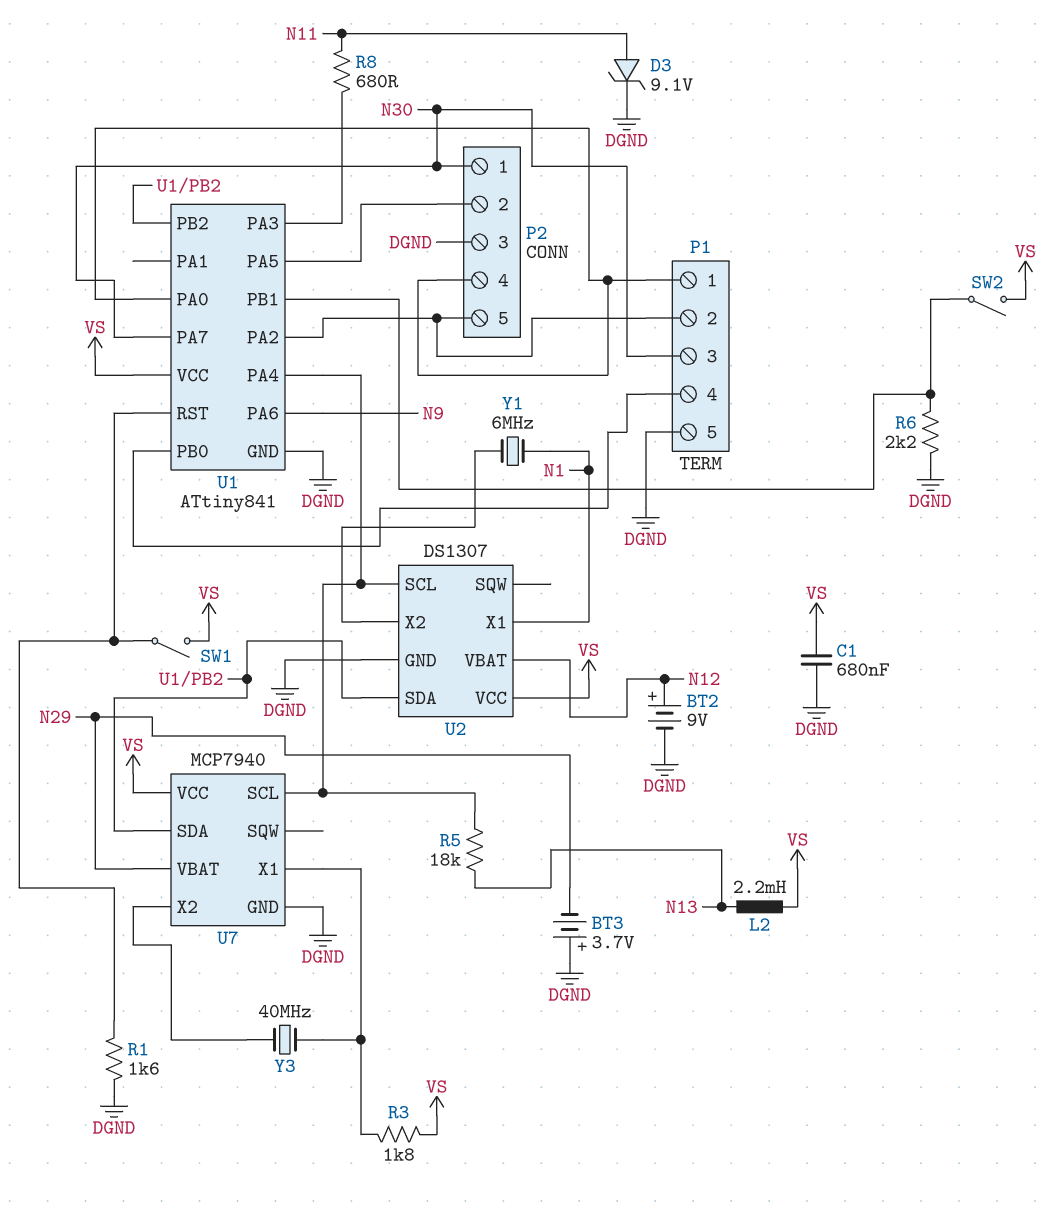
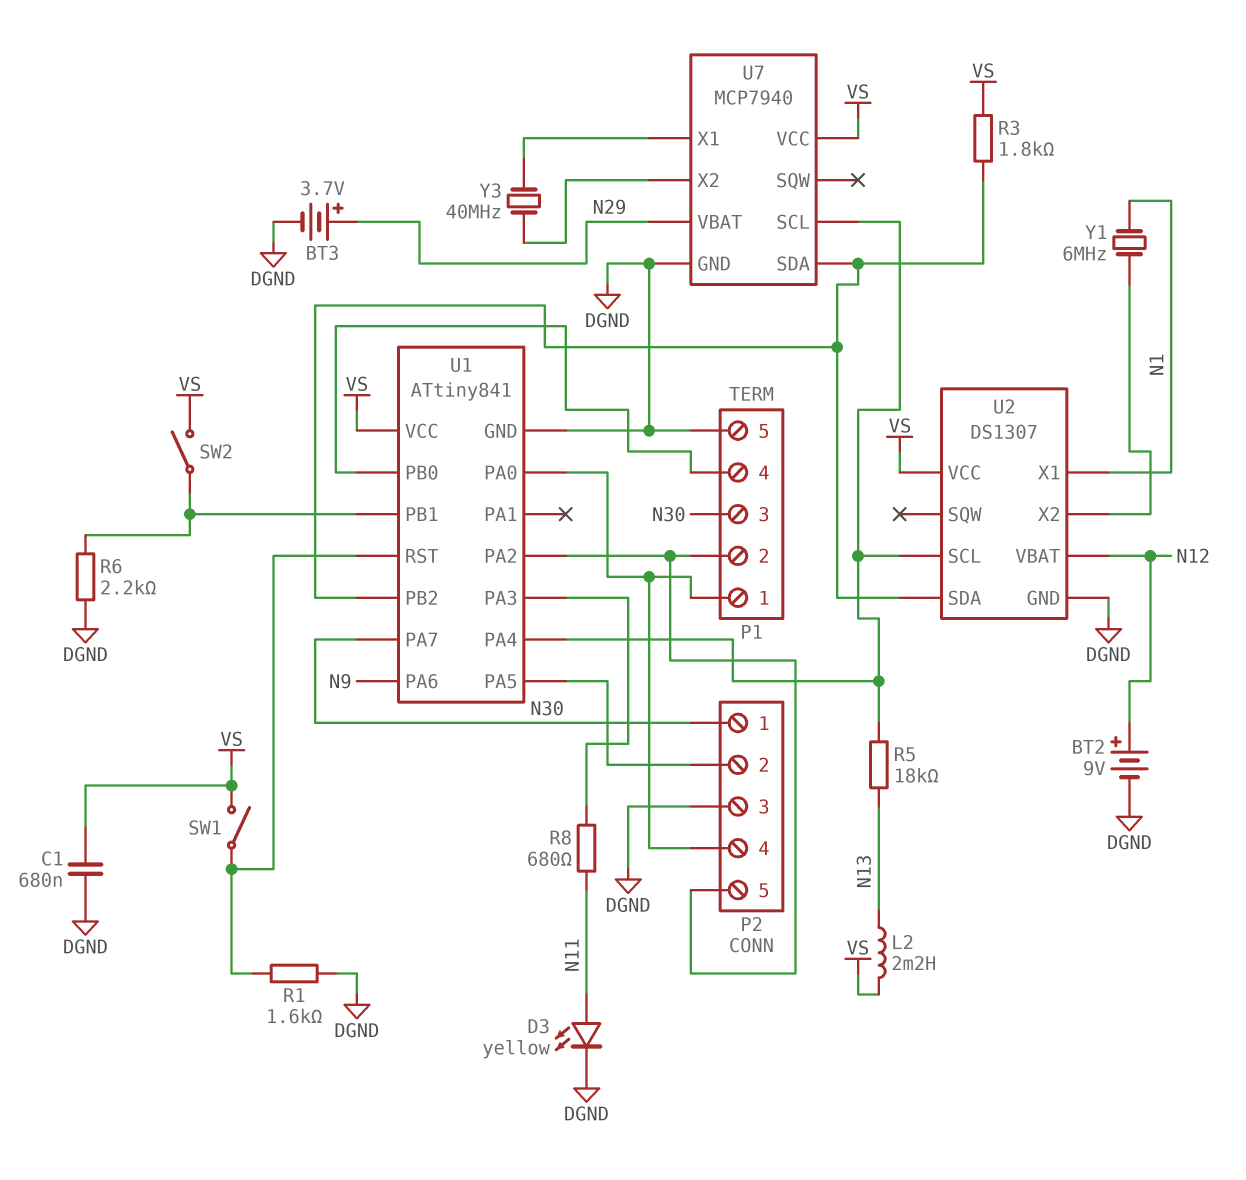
BT3: 3.7V (plus DGND, minus N29) -> 3.7V (plus N29, minus DGND)
D3: zener 9.1V (A N11, K DGND) -> LED yellow (A N11, K DGND)
R3: 1.8k (U7/X1, VS) -> 1.8k (U1/PB2, VS)

